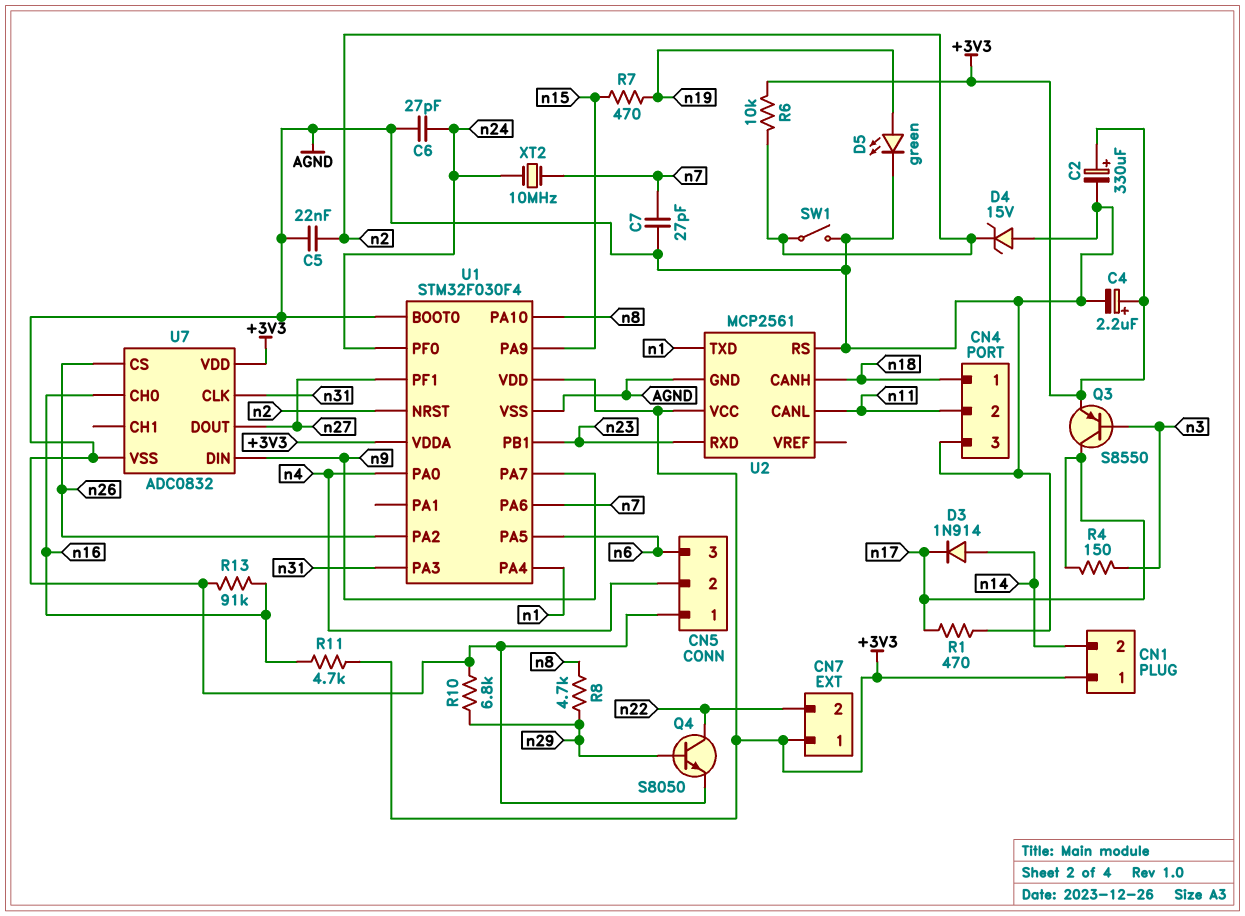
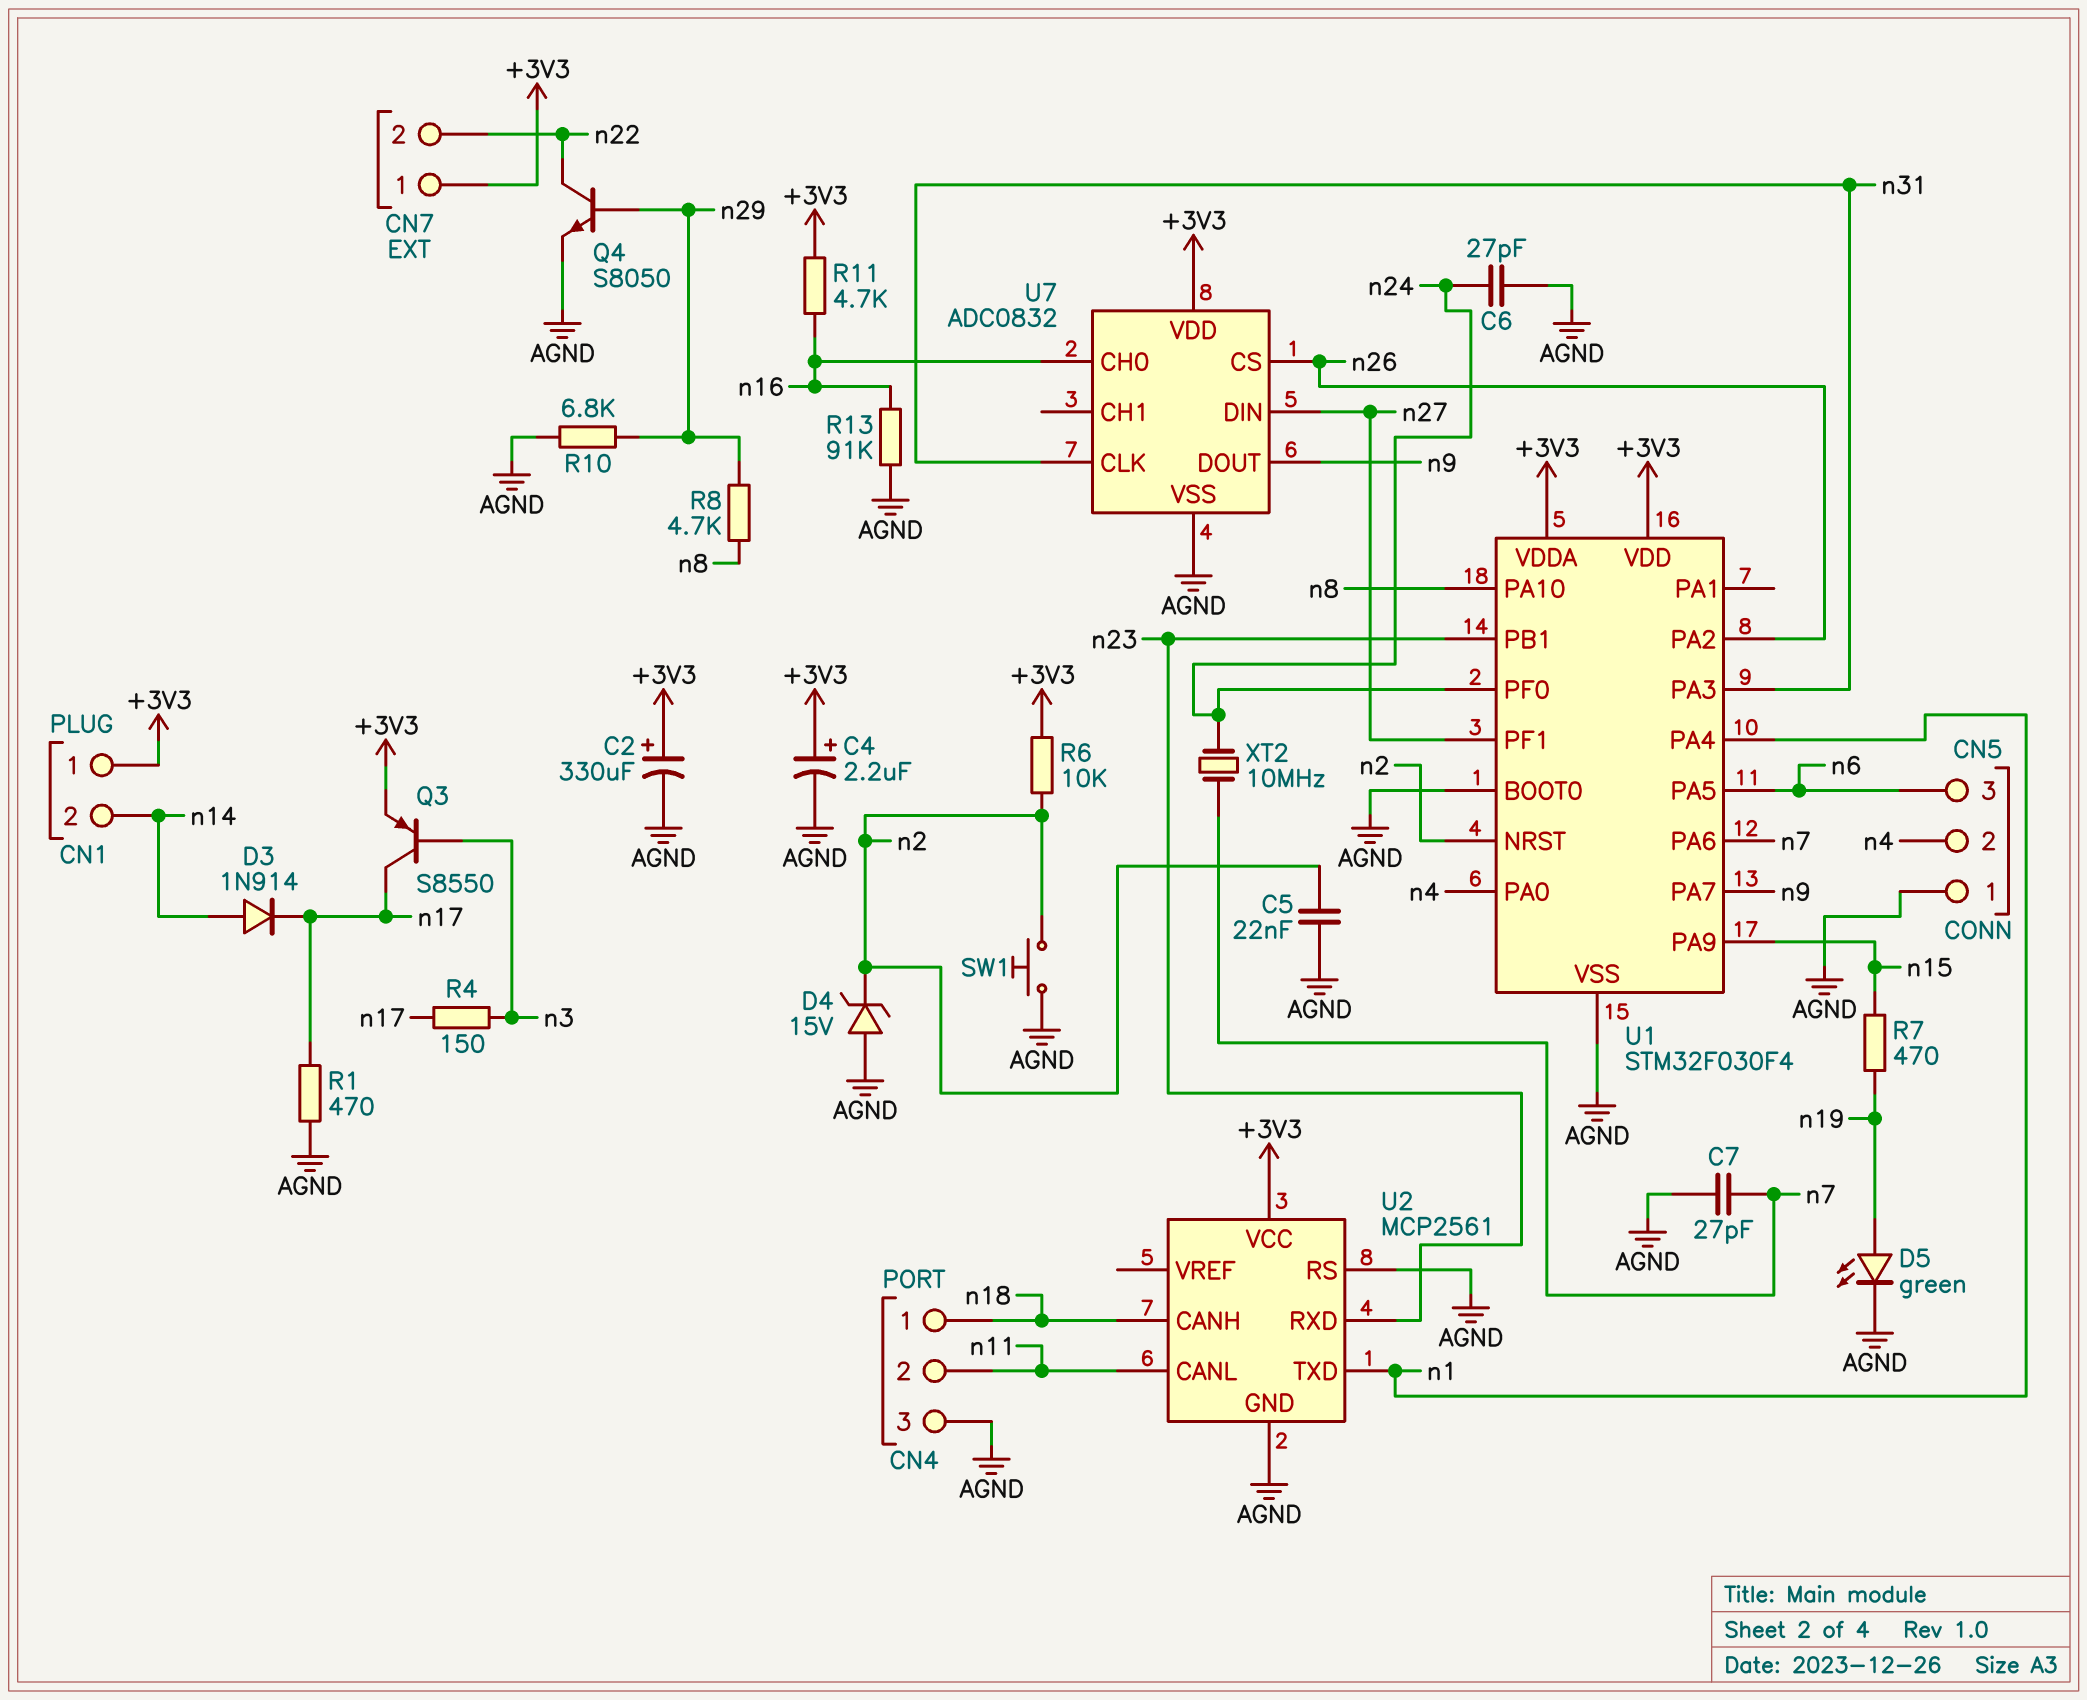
SW1: switch (AGND, n2) -> button (AGND, n2)
U7 pin DIN: n9 -> n27
U7 pin DOUT: n27 -> n9

